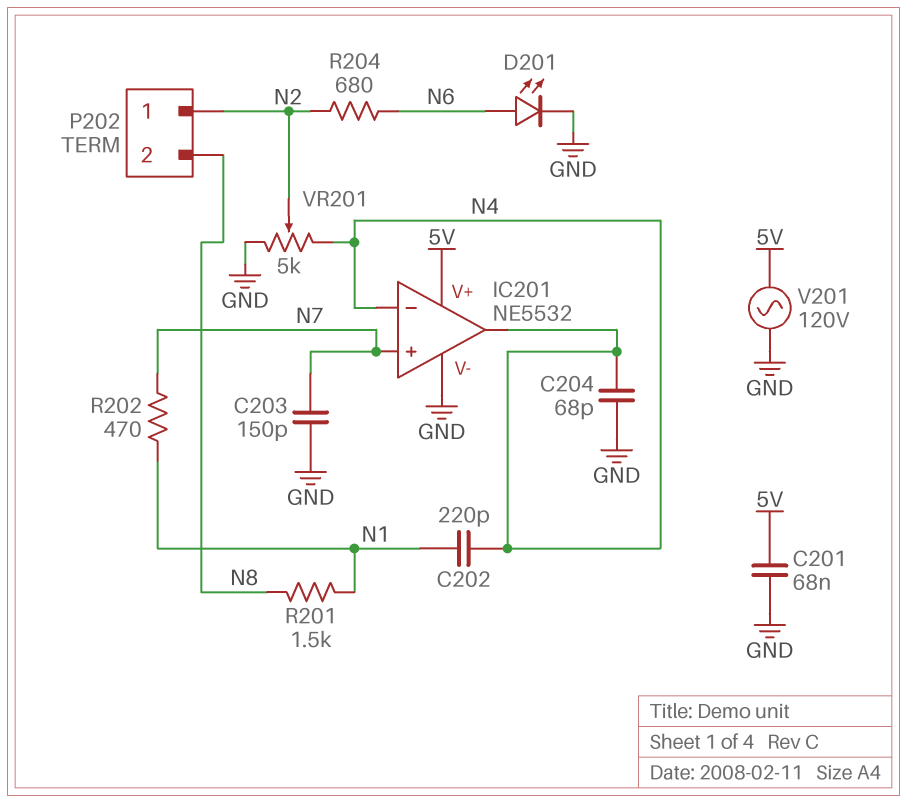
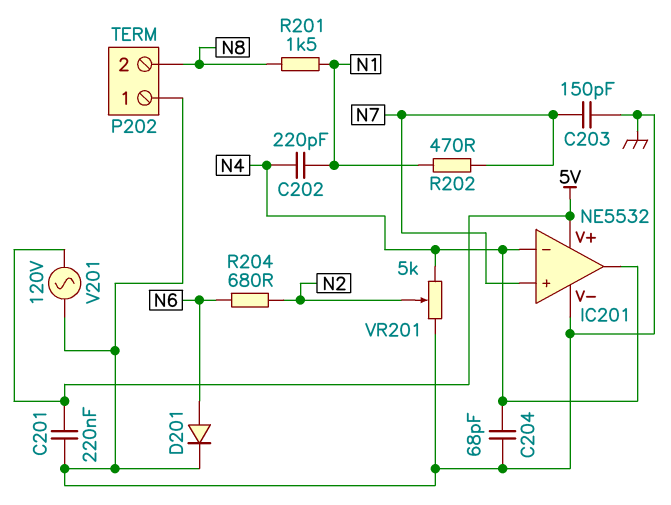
C201: 68nF (5V, GND) -> 220nF (5V, GND)
D201: LED (A N6, K GND) -> diode (A N6, K GND)
P202 pin 1: N2 -> GND

